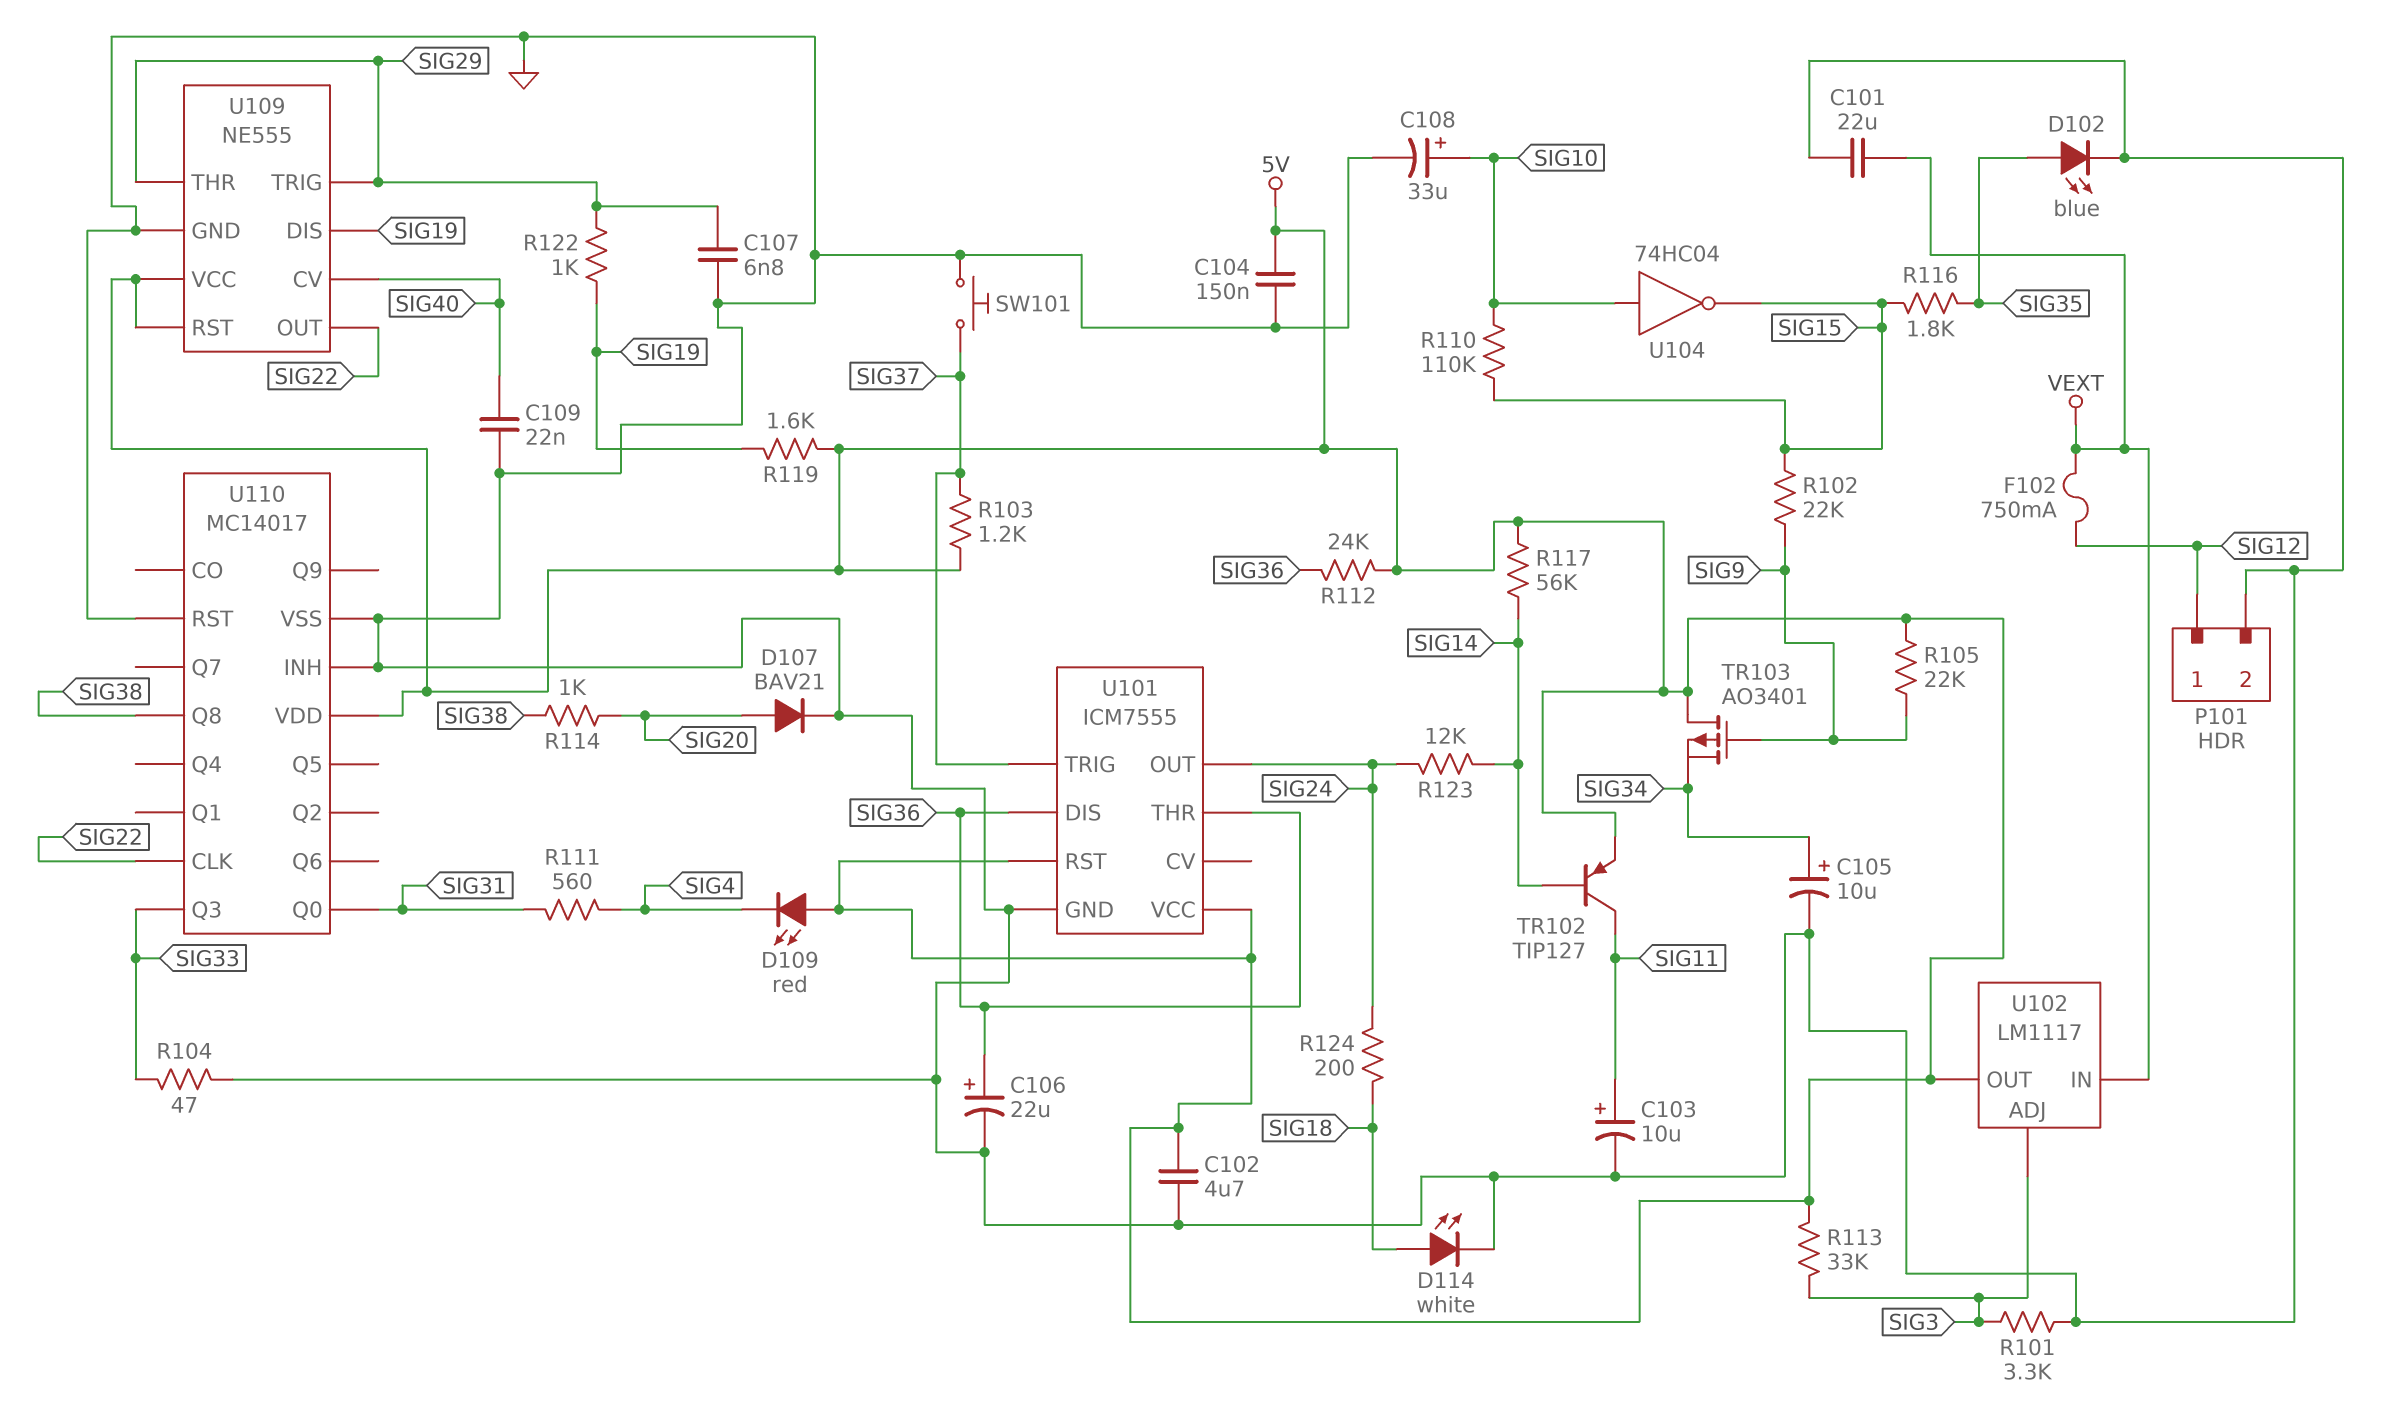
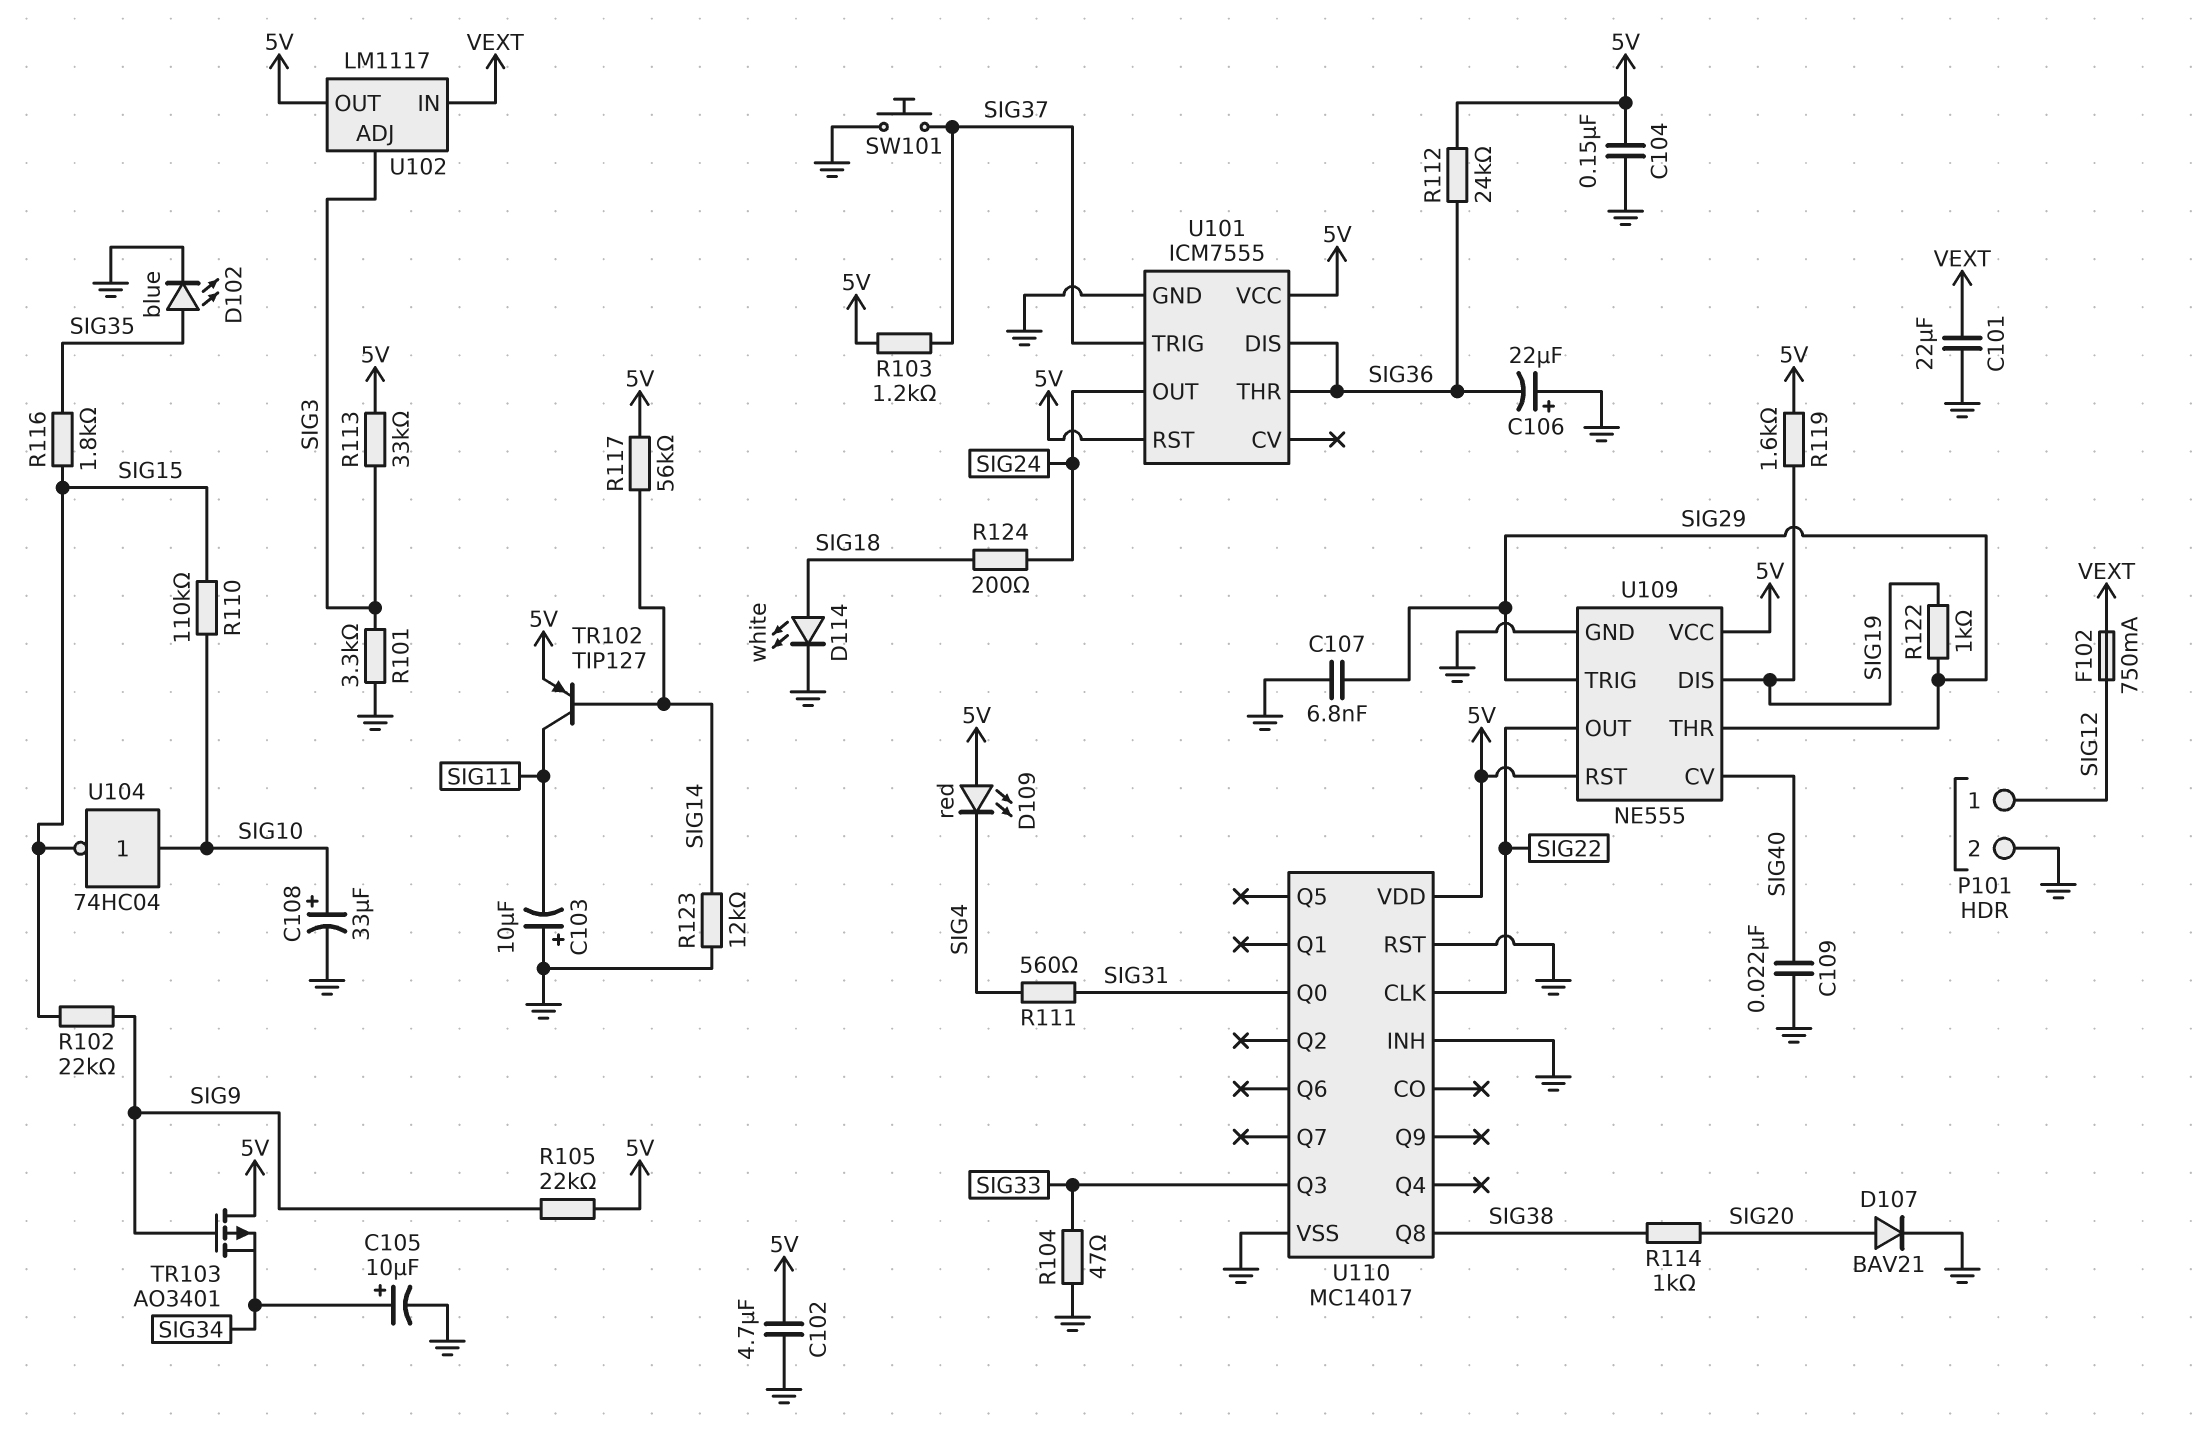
C103: 10uF (plus SIG11, minus GND) -> 10uF (plus GND, minus SIG11)
C106: 22uF (plus SIG36, minus GND) -> 22uF (plus GND, minus SIG36)
R123: 12k (SIG14, SIG24) -> 12k (GND, SIG14)

